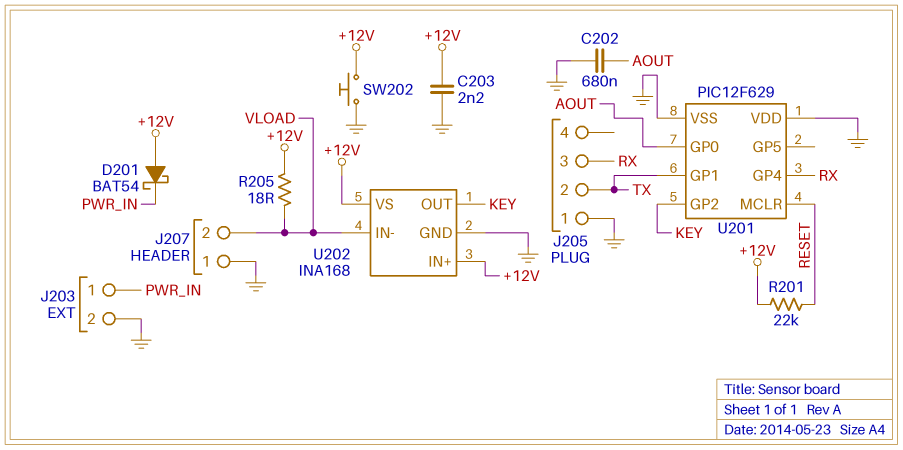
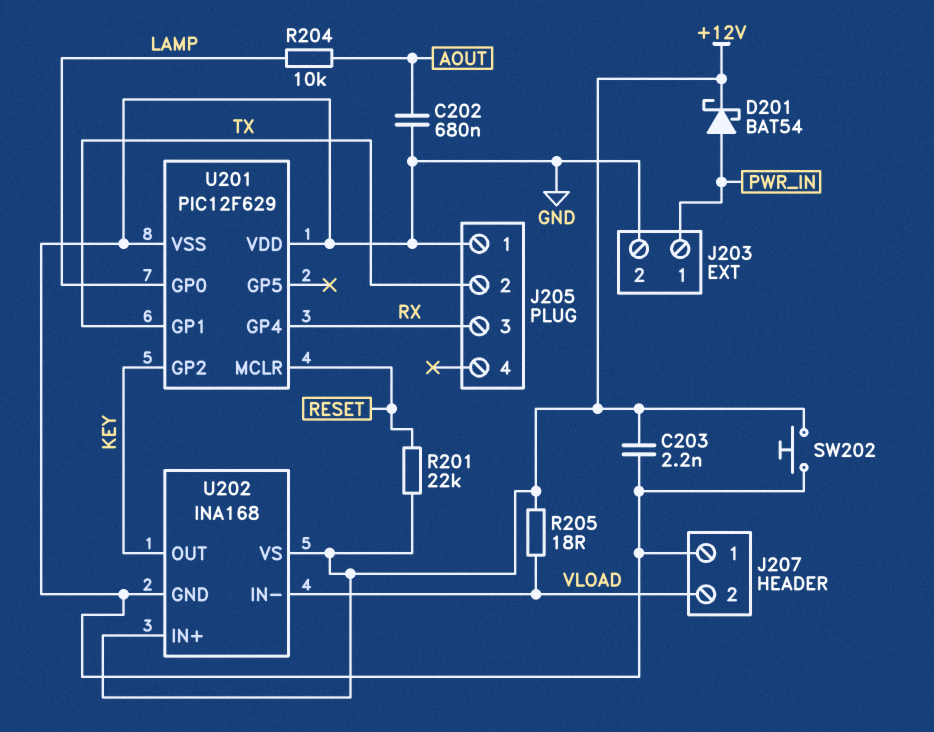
D201: schottky BAT54 (A +12V, K PWR_IN) -> schottky BAT54 (A PWR_IN, K +12V)
R204: none -> 10k (AOUT, LAMP)
U201 pin GP0: AOUT -> LAMP

